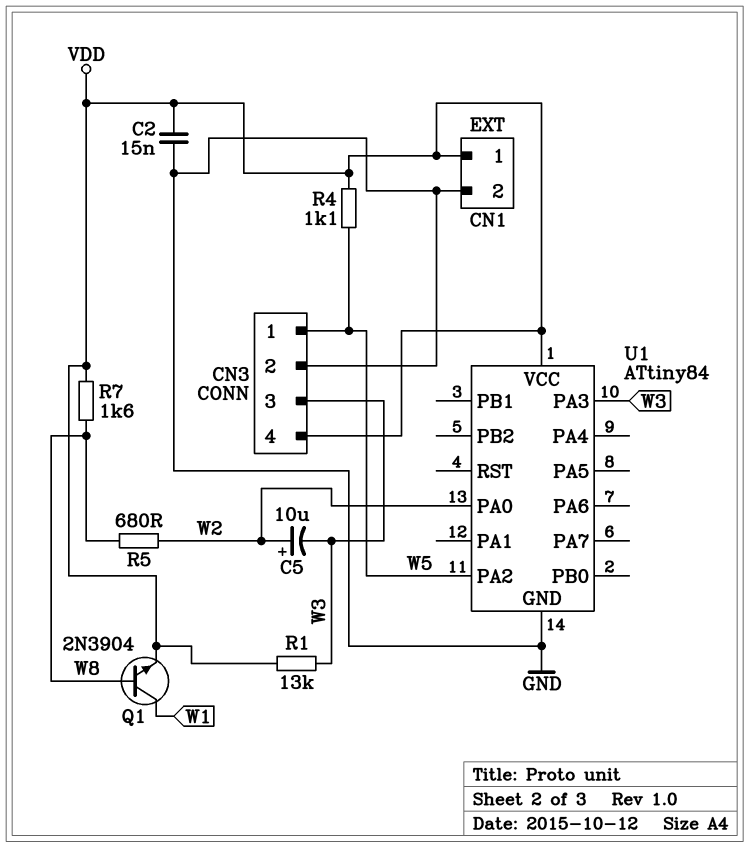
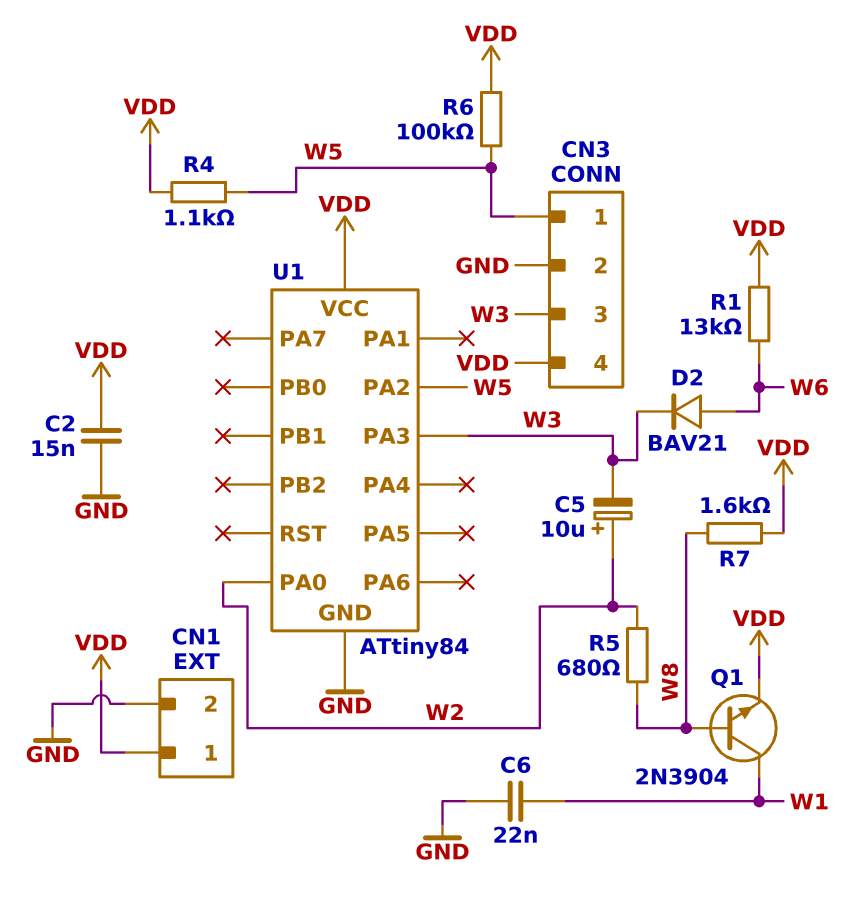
C6: none -> 22nF (GND, W1)
D2: none -> diode BAV21 (A W6, K W3)
R1: 13k (VDD, W3) -> 13k (VDD, W6)
R6: none -> 100k (VDD, W5)

